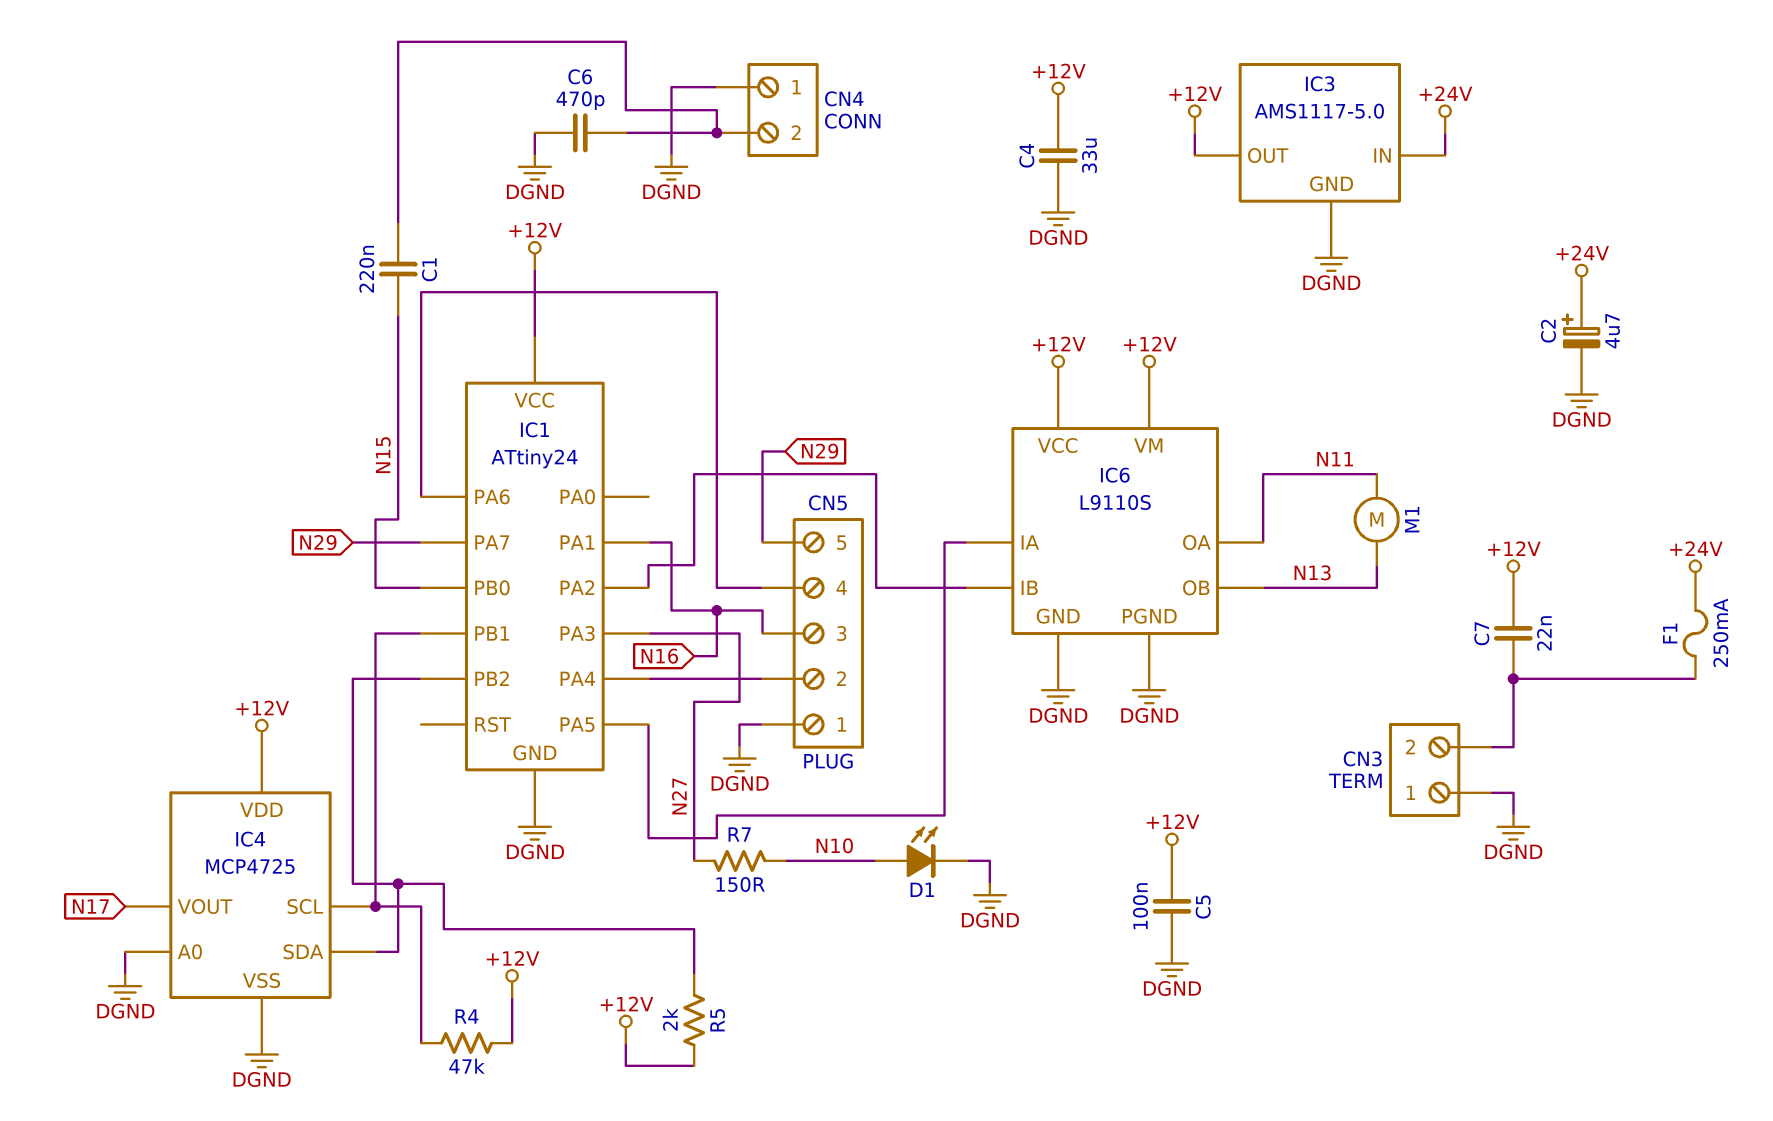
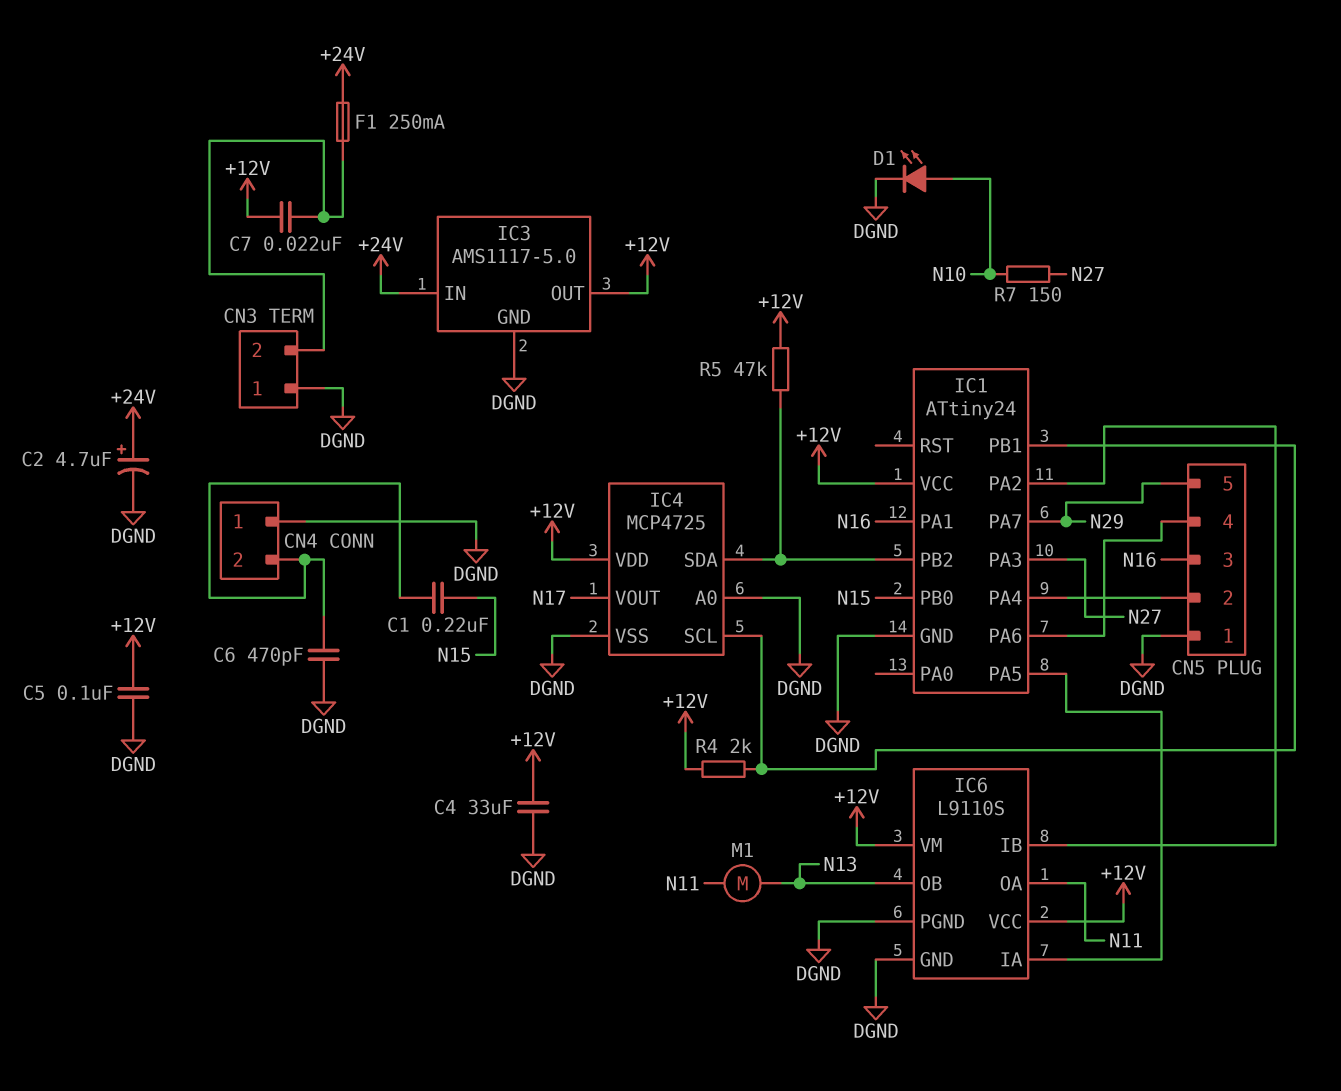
R4: 47k (+12V, IC1/PB1) -> 2k (+12V, IC1/PB1)
R5: 2k (+12V, IC1/PB2) -> 47k (+12V, IC1/PB2)

